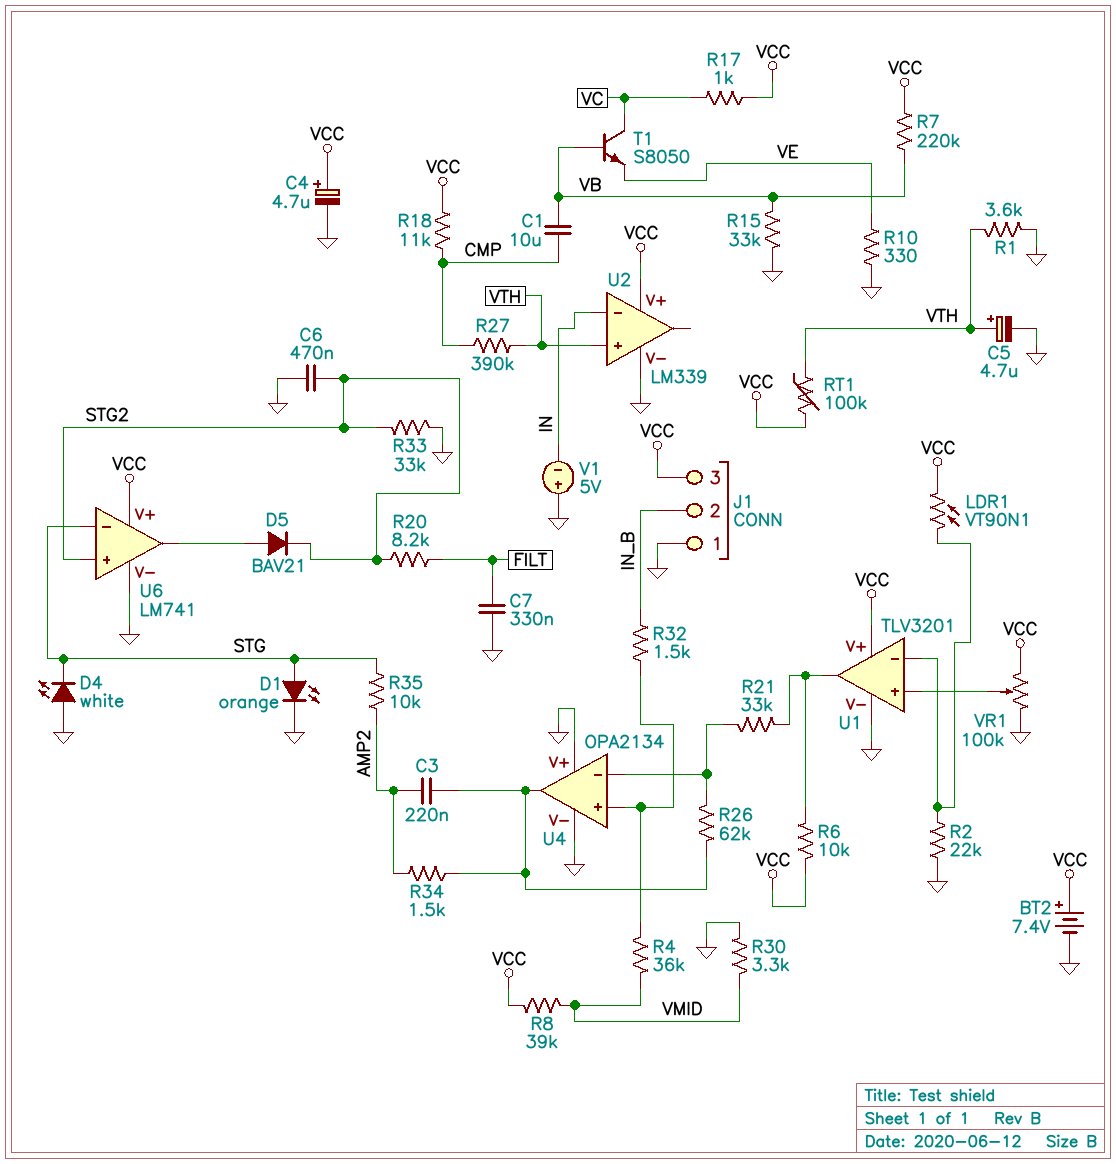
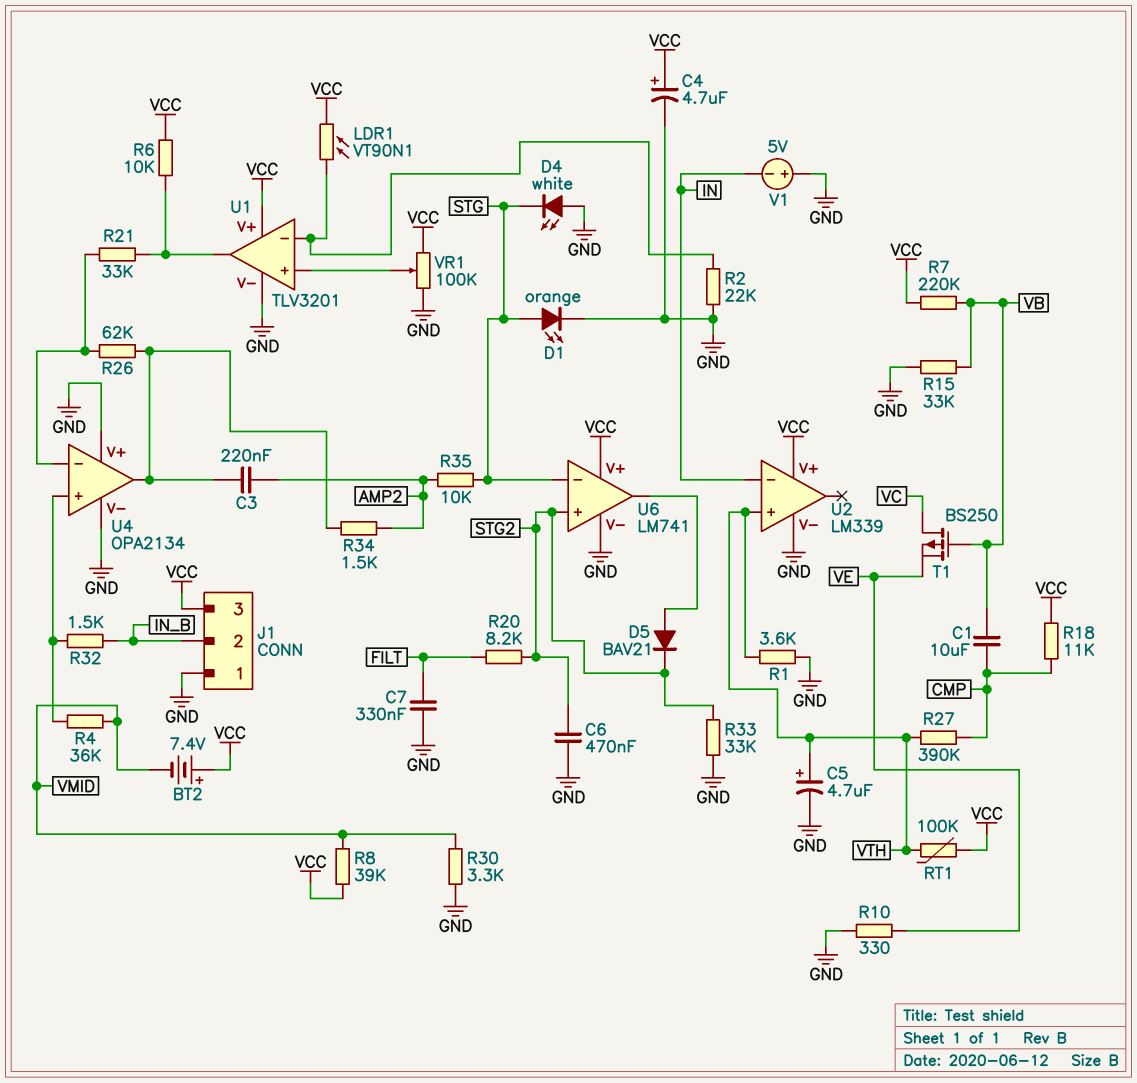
BT2: 7.4V (plus VCC, minus GND) -> 7.4V (plus VCC, minus VMID)
R17: 1k (VC, VCC) -> none
T1: NPN S8050 (B VB, C VC, E VE) -> PMOS BS250 (G VB, D VC, S VE)

